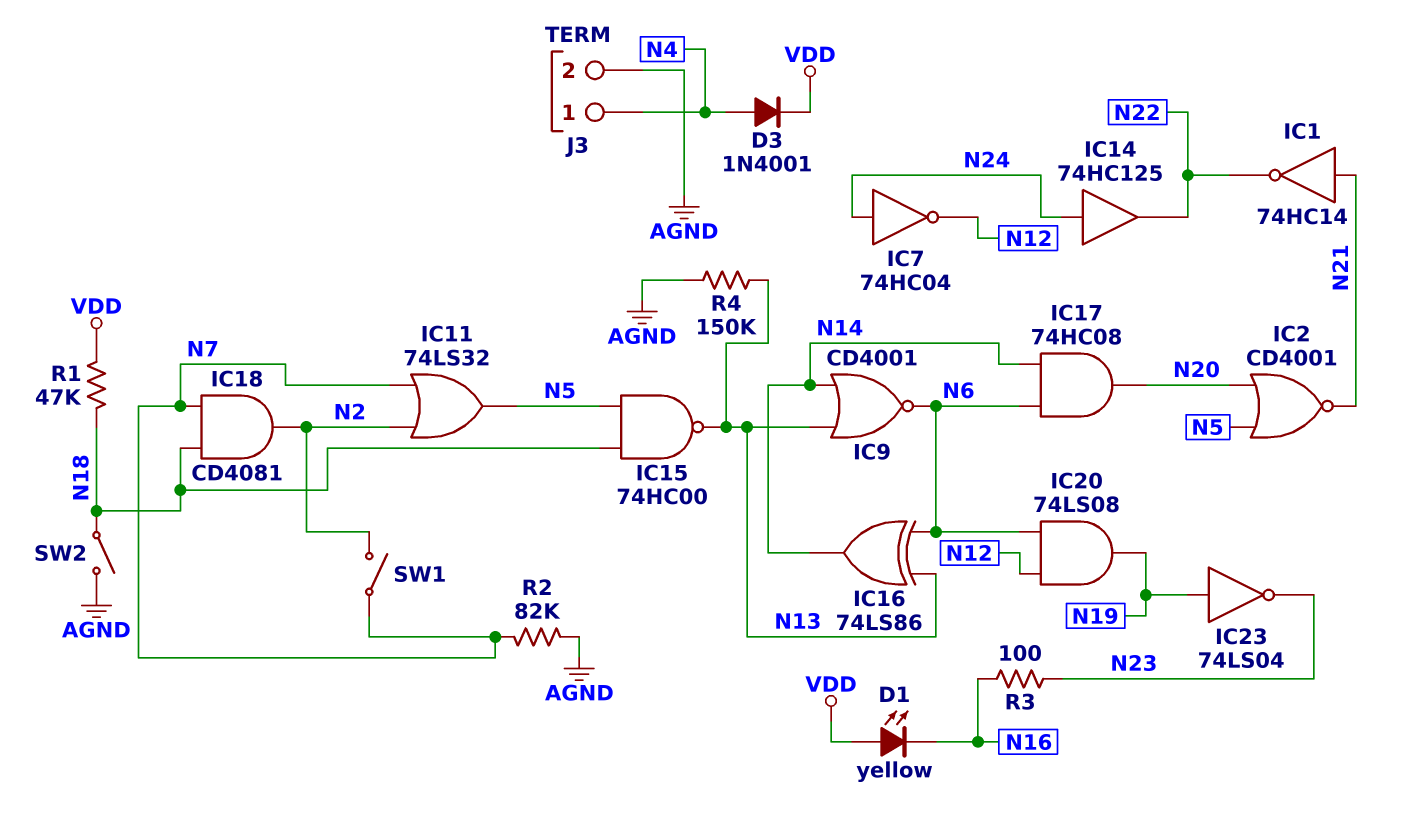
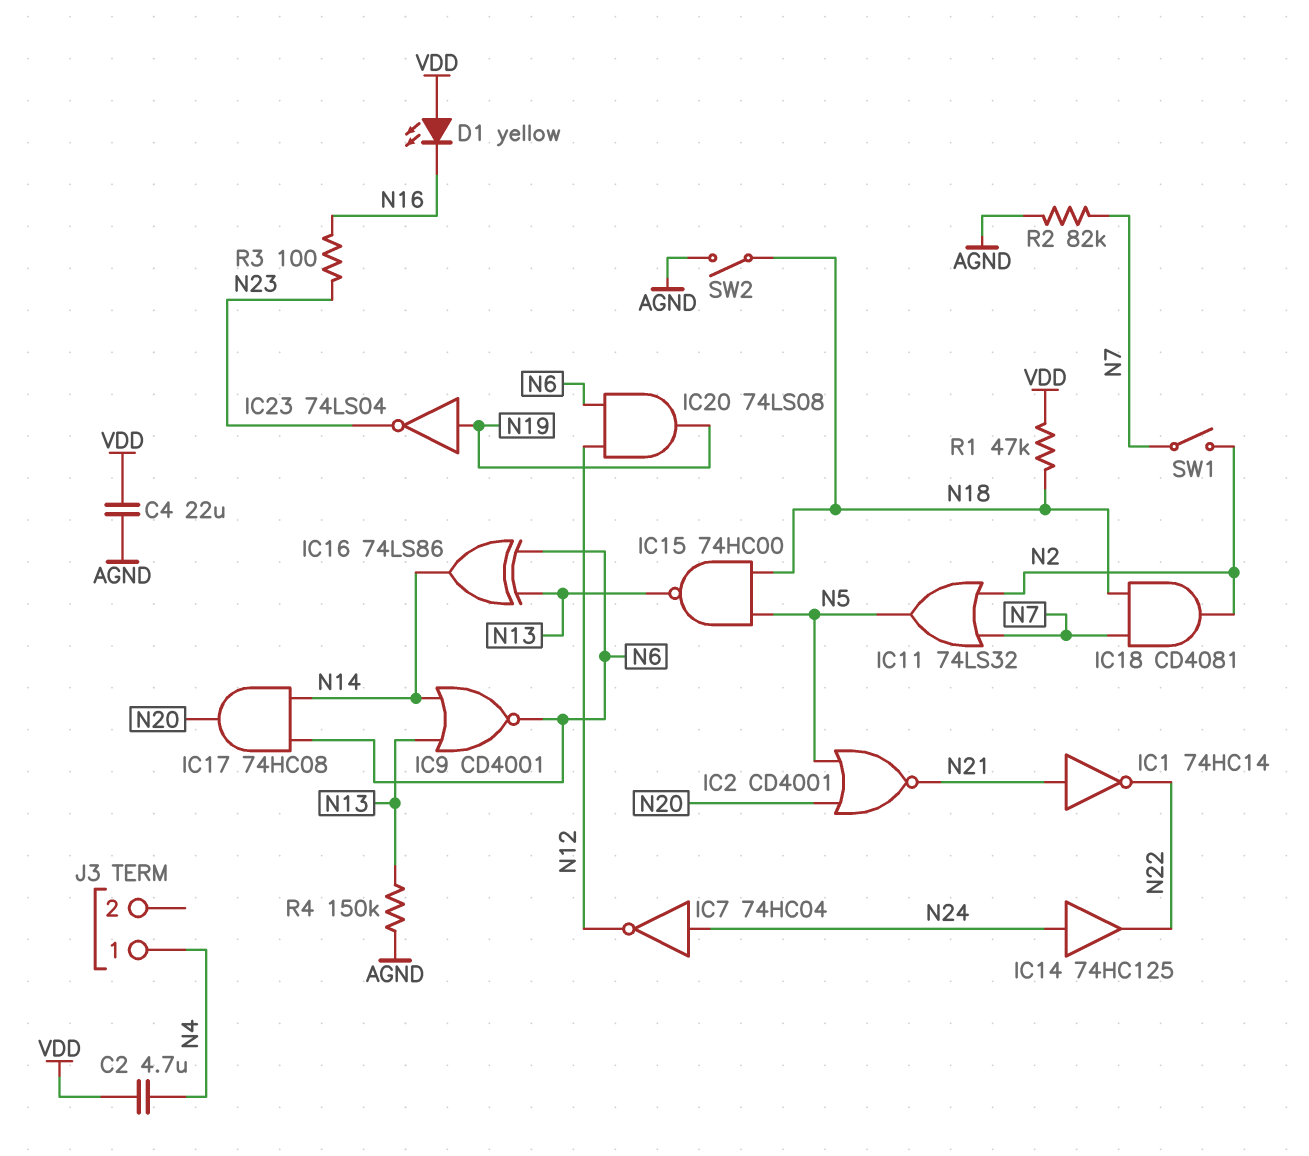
C2: none -> 4.7uF (N4, VDD)
C4: none -> 22uF (AGND, VDD)
D3: diode 1N4001 (A N4, K VDD) -> none
J3 pin 2: AGND -> none

